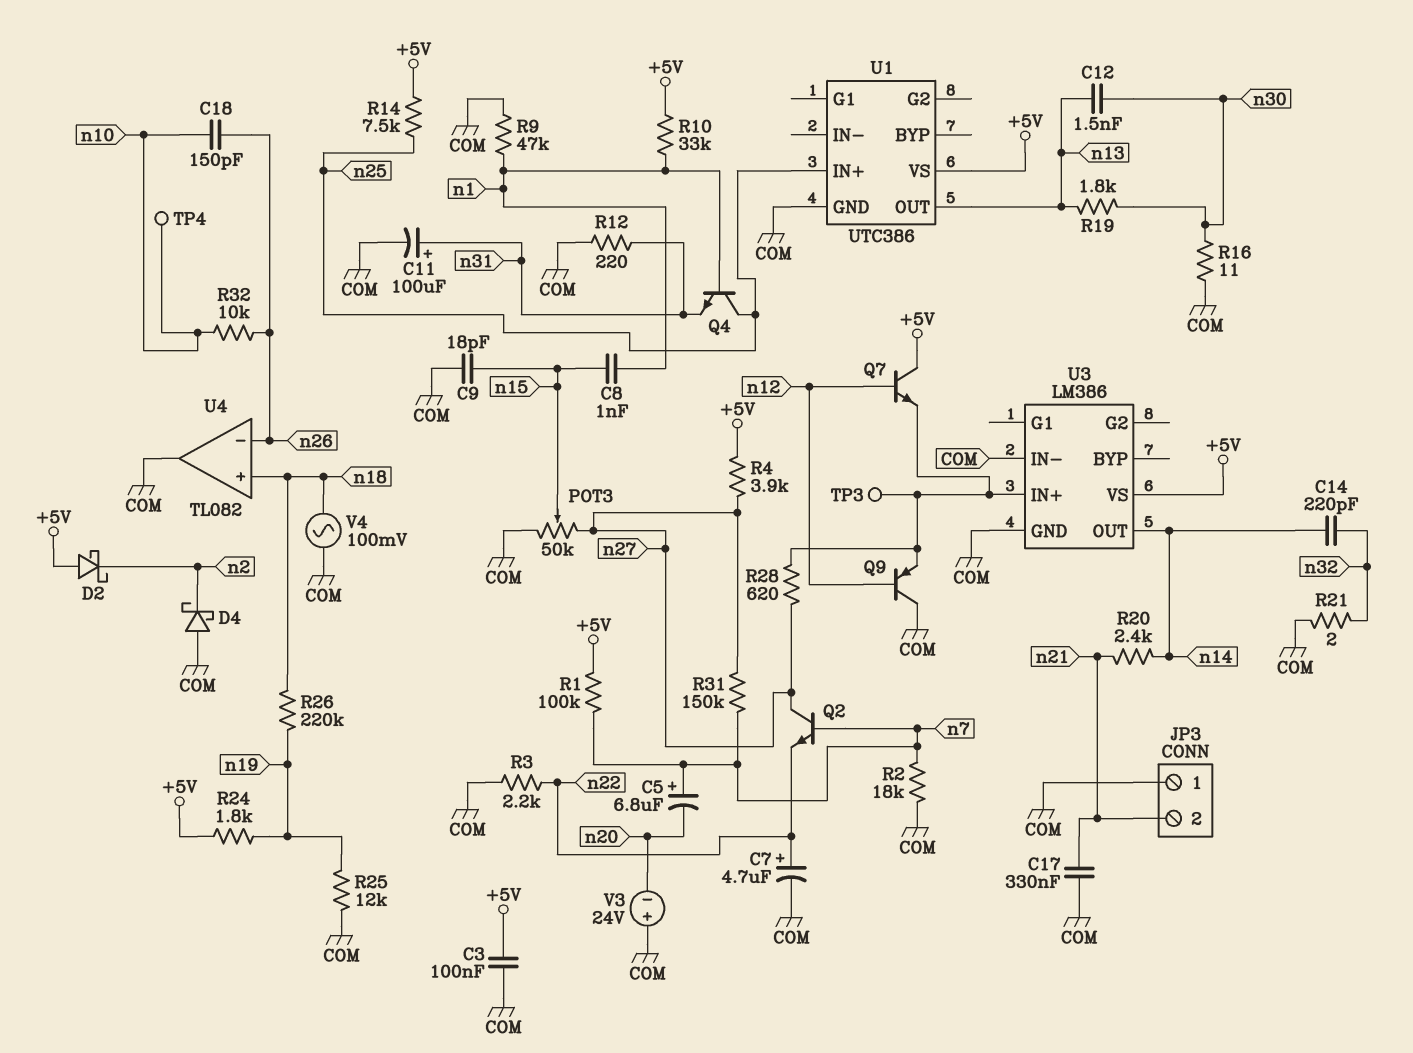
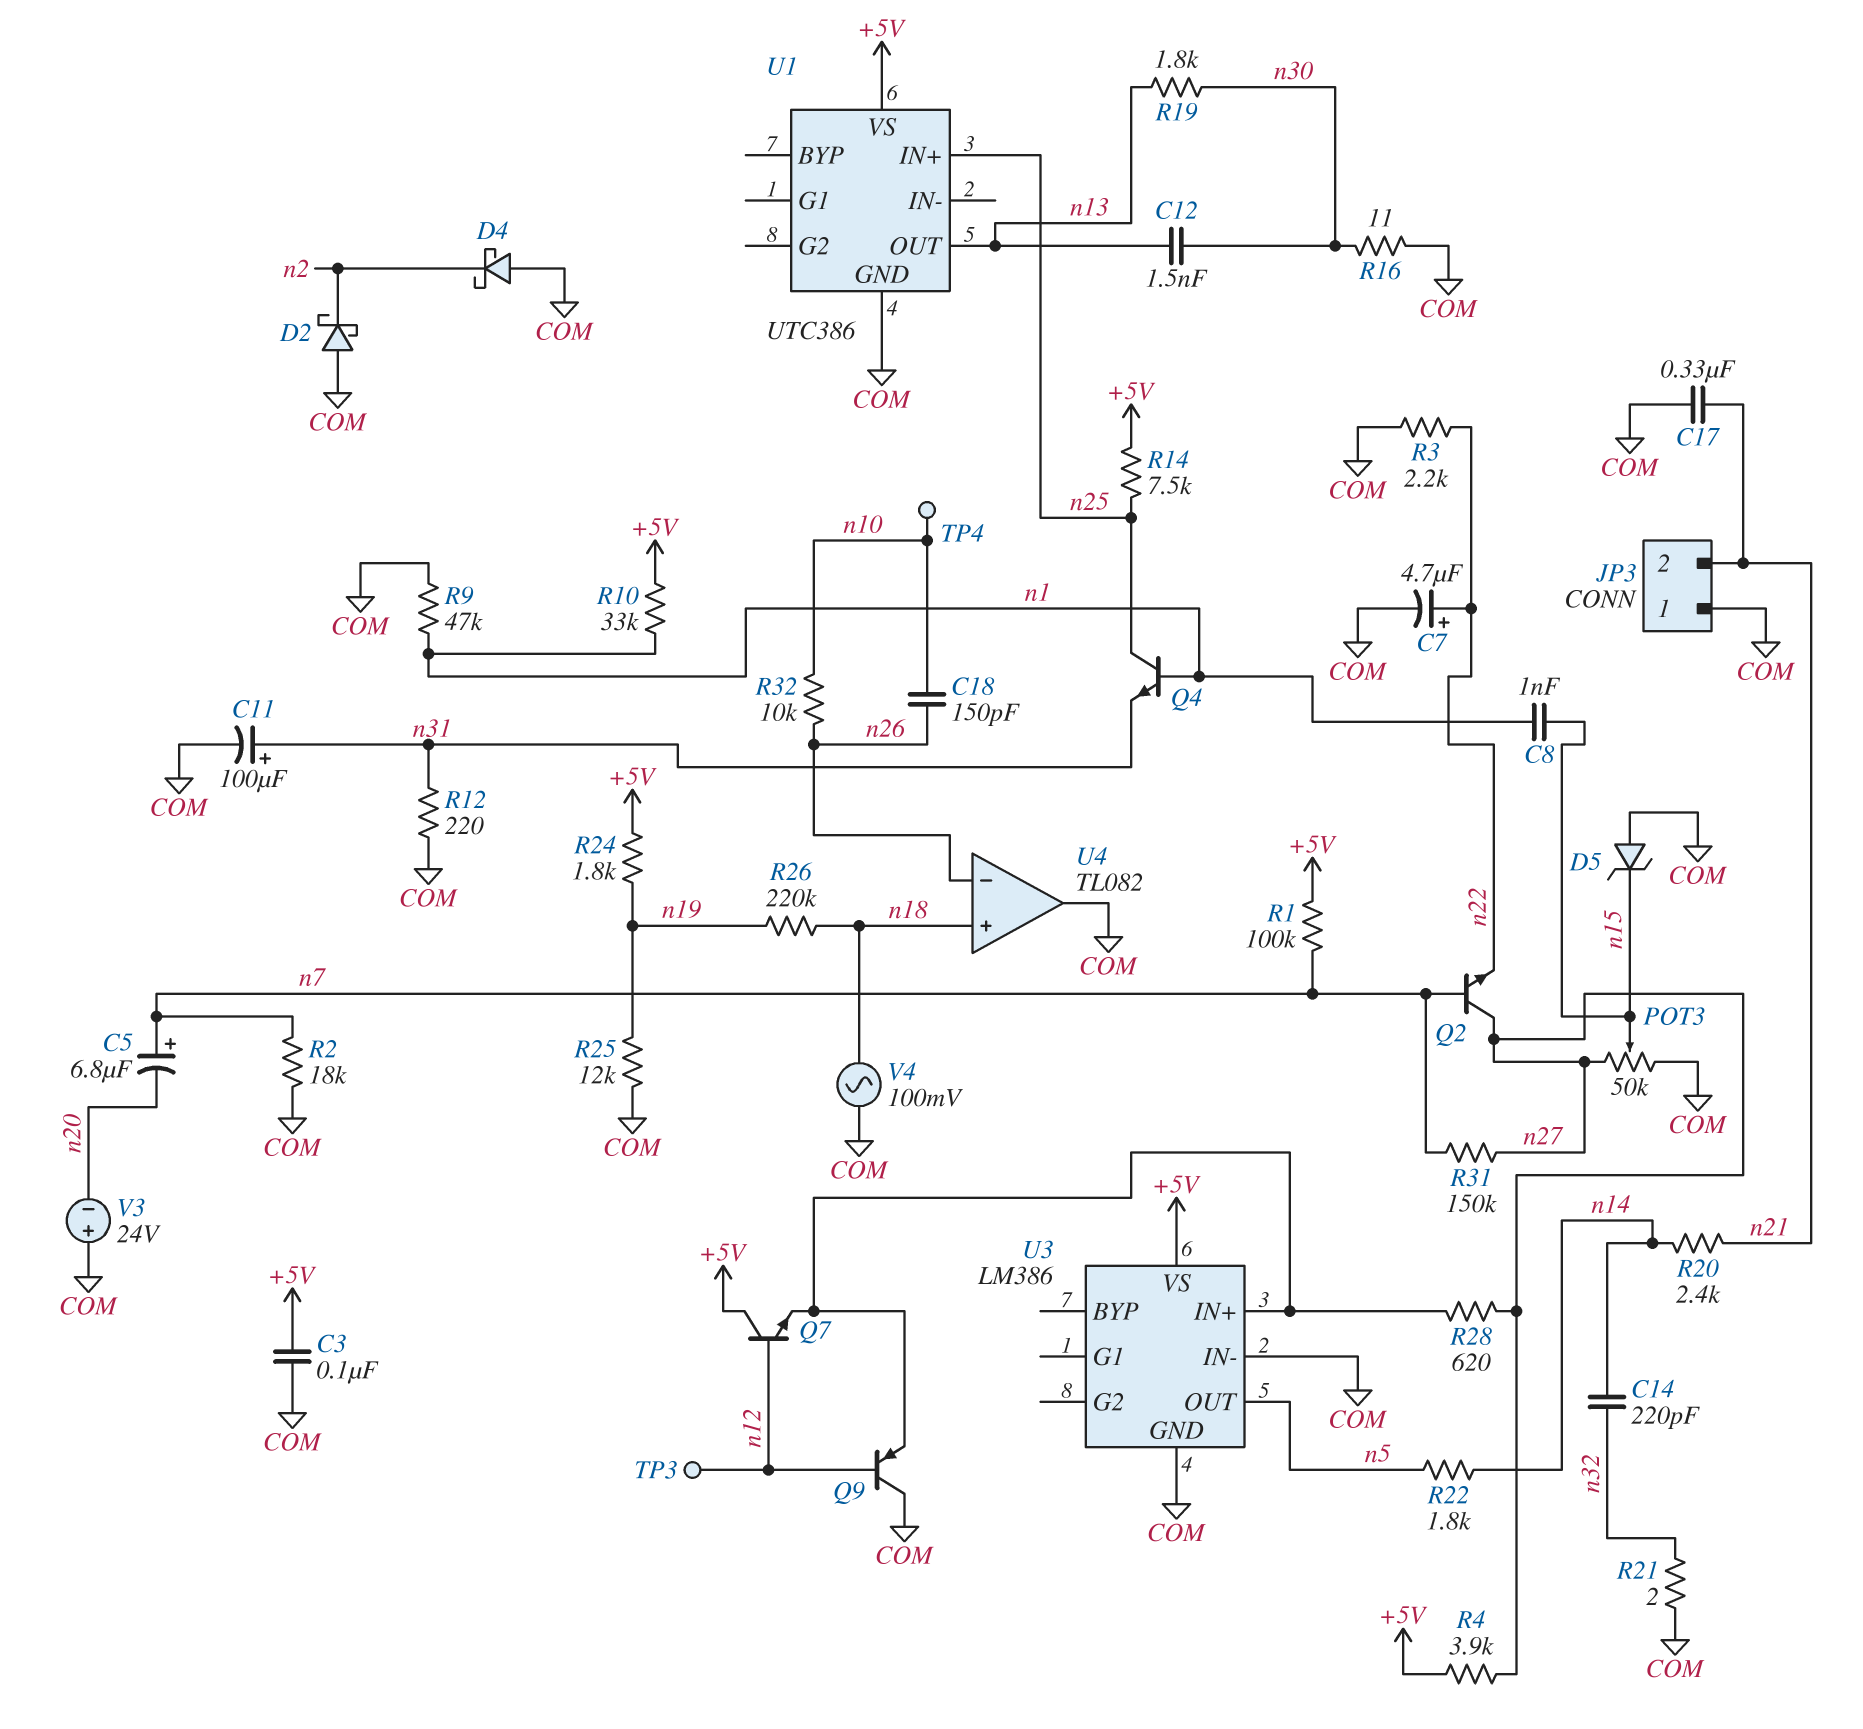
C9: 18pF (COM, n15) -> none
D2: schottky (A +5V, K n2) -> schottky (A COM, K n2)
D5: none -> zener (A COM, K n15)
R22: none -> 1.8k (n5, n14)
TP3: test point (U3/IN+) -> test point (n12)
U3 pin OUT: n14 -> n5

